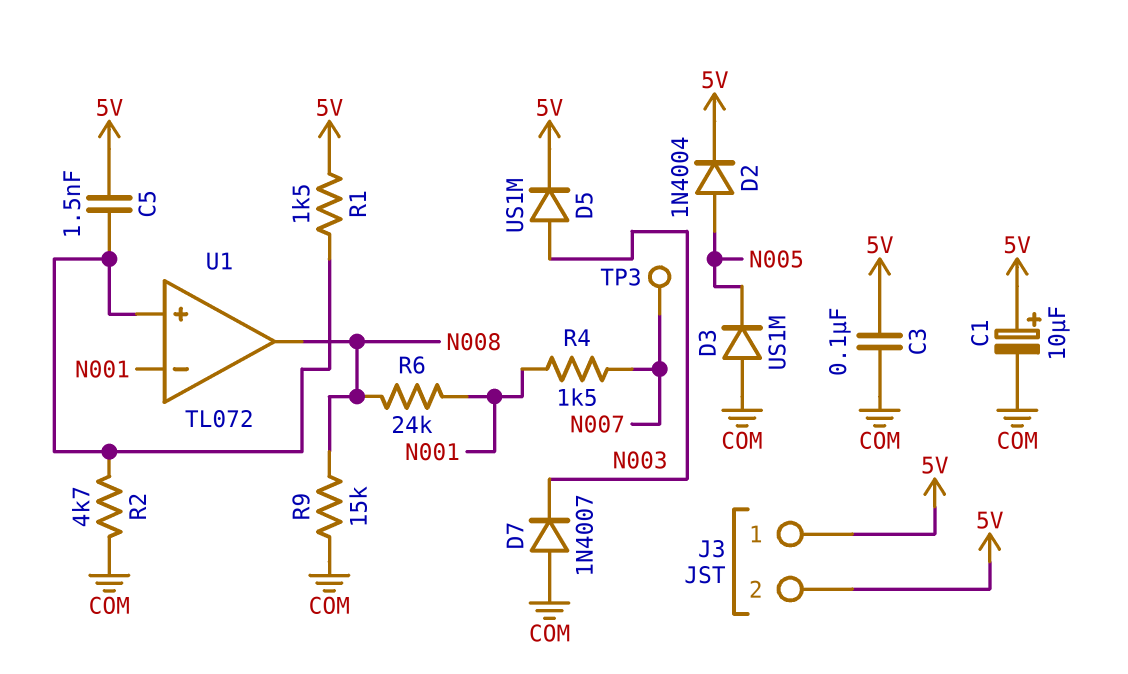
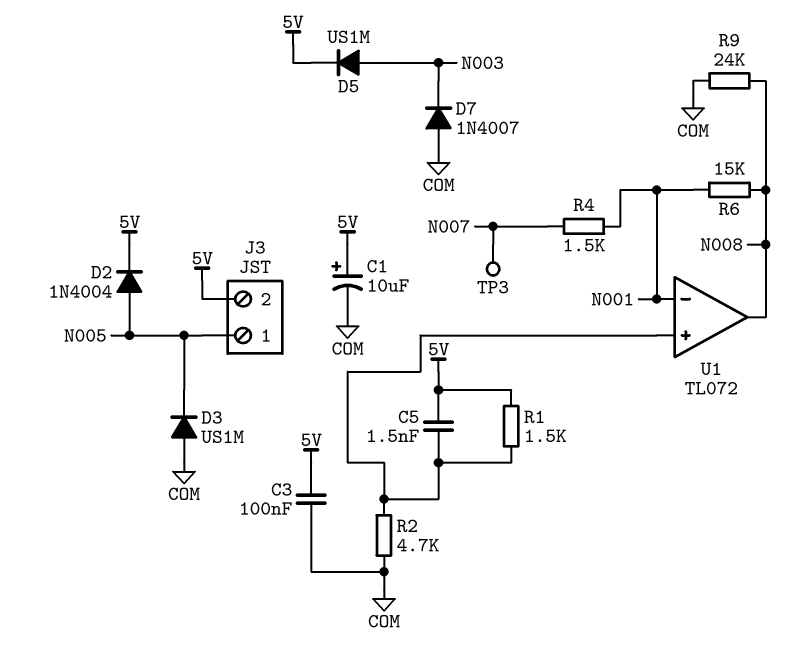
J3 pin 1: 5V -> N005
R6: 24k (N001, N008) -> 15k (N001, N008)
R9: 15k (COM, N008) -> 24k (COM, N008)

